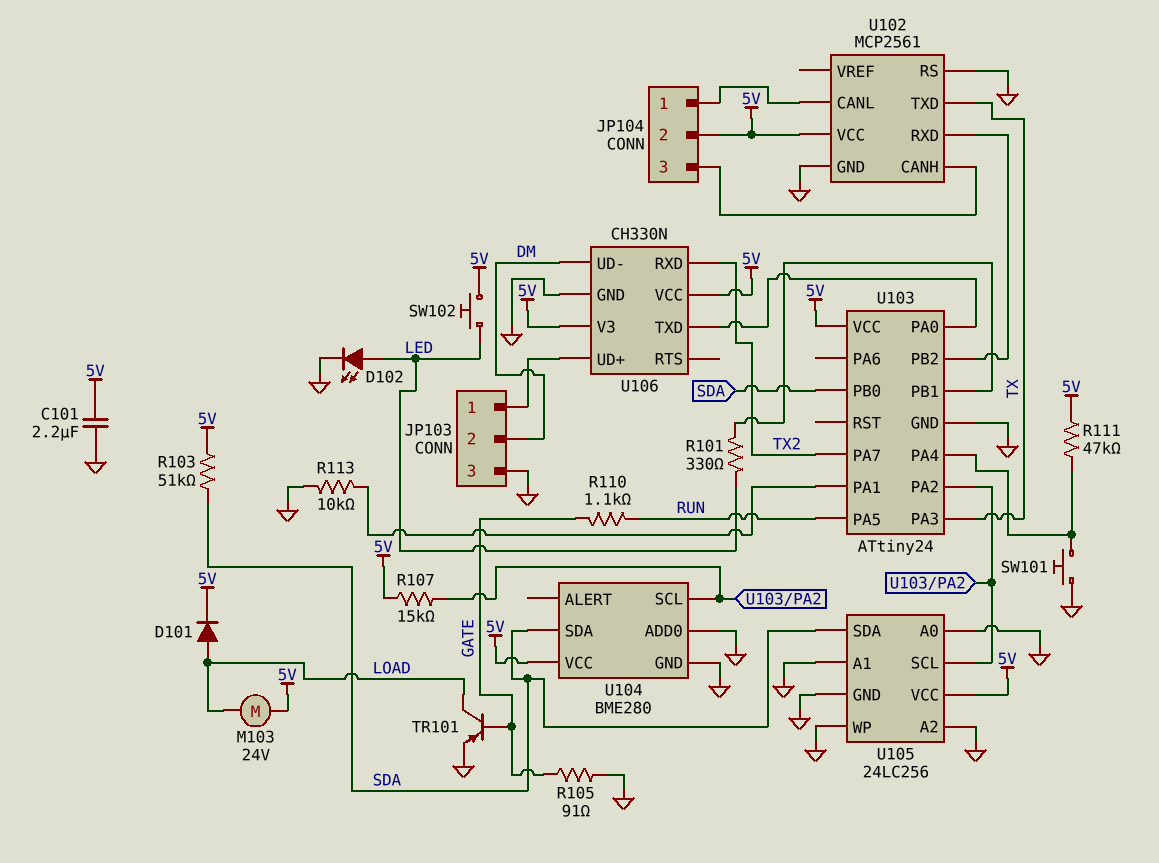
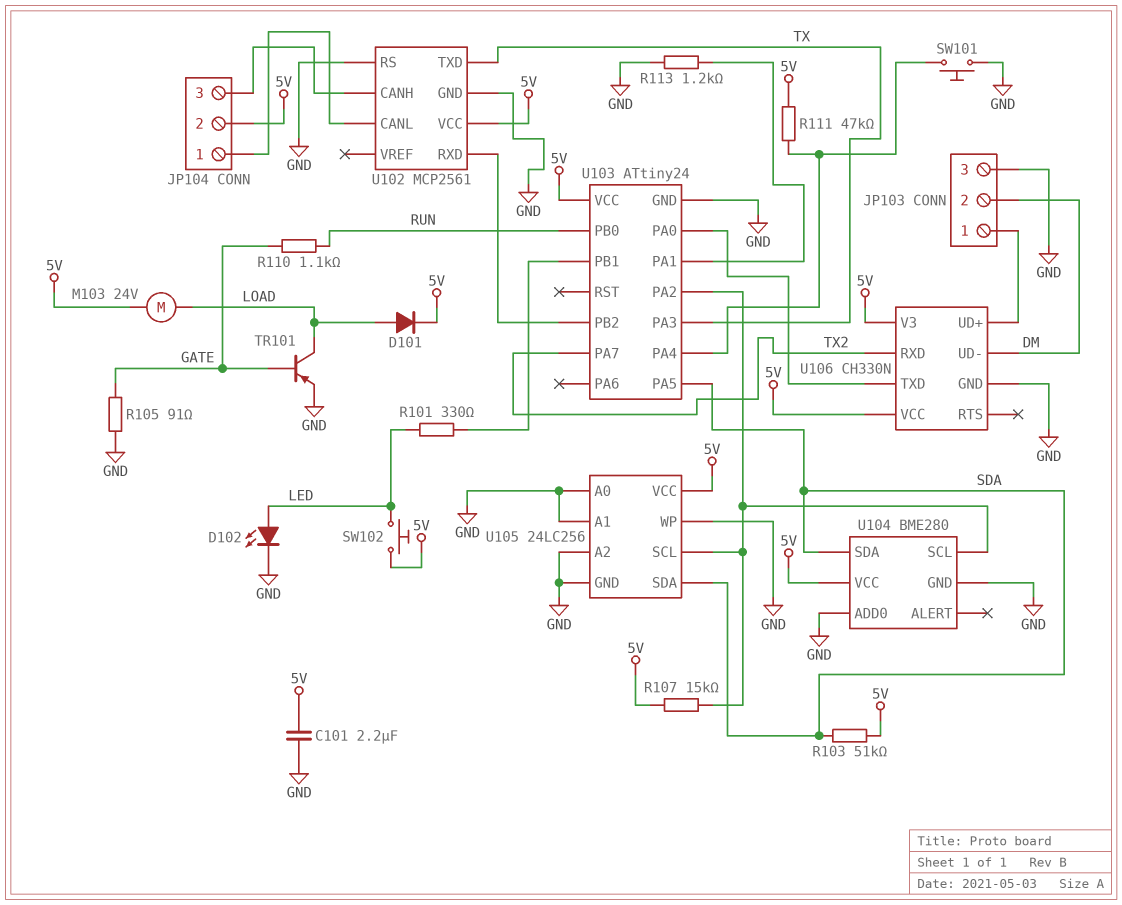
R113: 10k (GND, U103/PA1) -> 1.2k (GND, U103/PA1)
U103 pin PA5: RUN -> SDA
U103 pin PB0: SDA -> RUN

